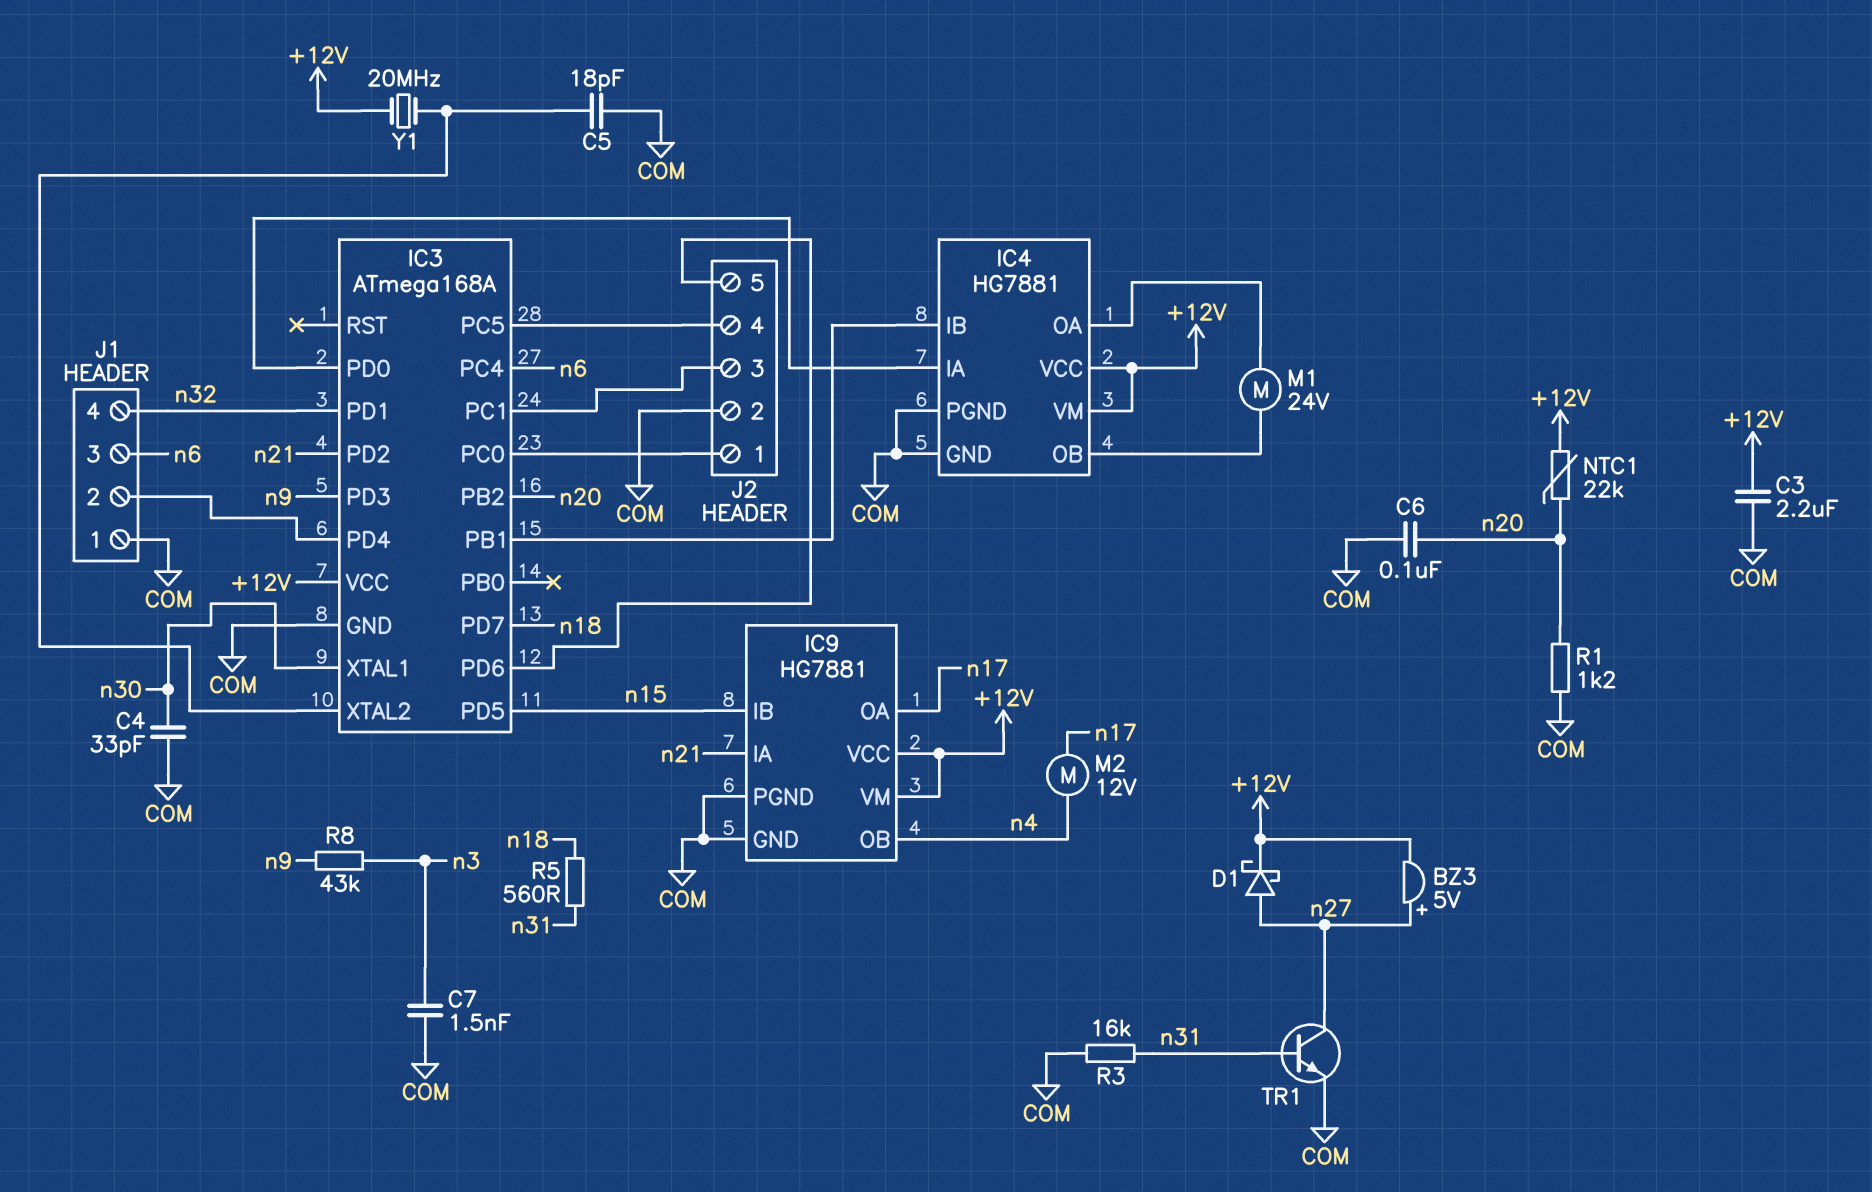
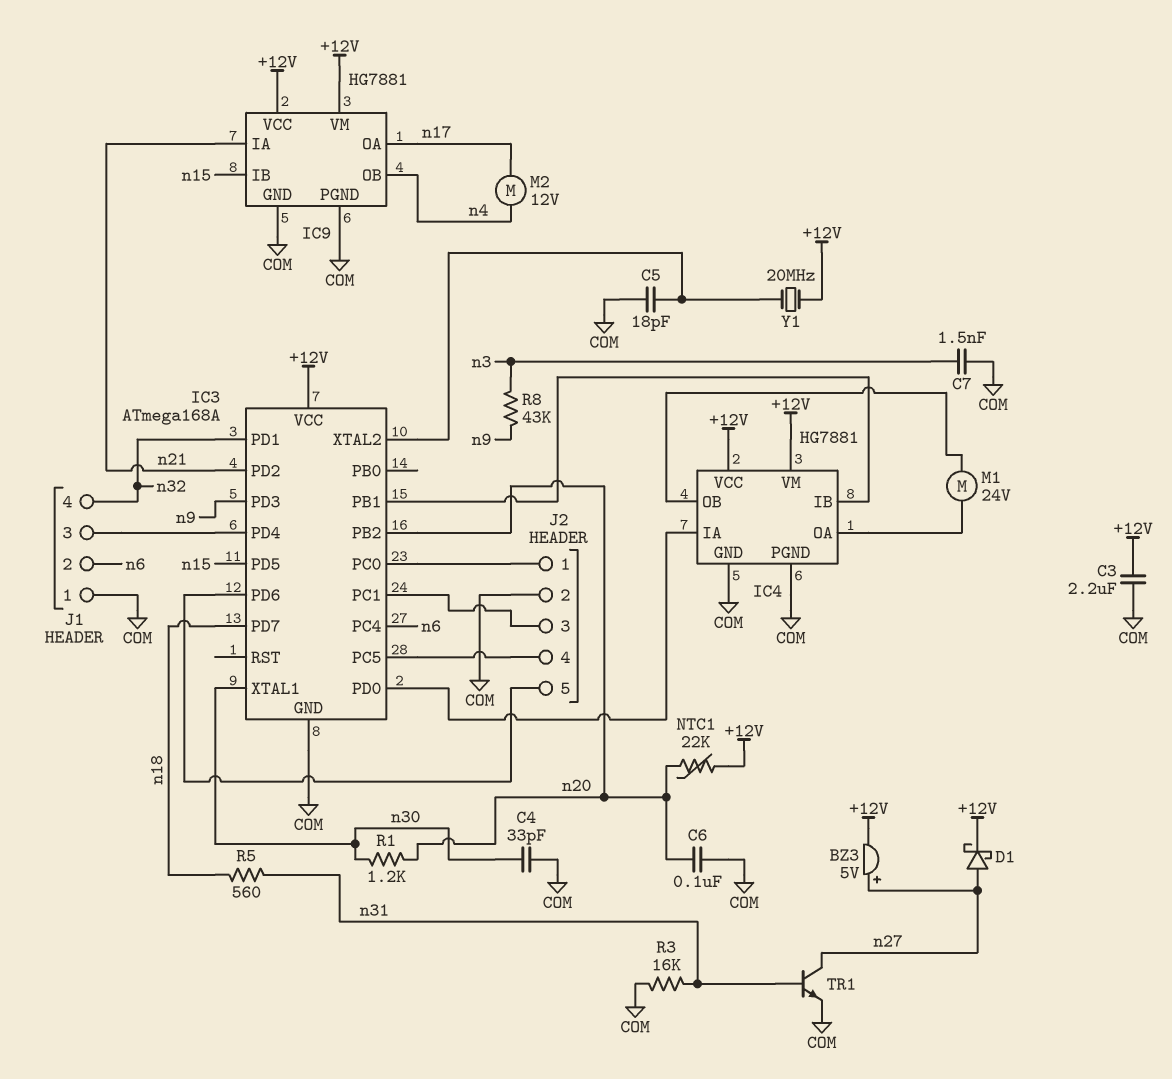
J1 pin 2: IC3/PD4 -> n6
J1 pin 3: n6 -> IC3/PD4
R1: 1.2k (COM, n20) -> 1.2k (n20, n30)

